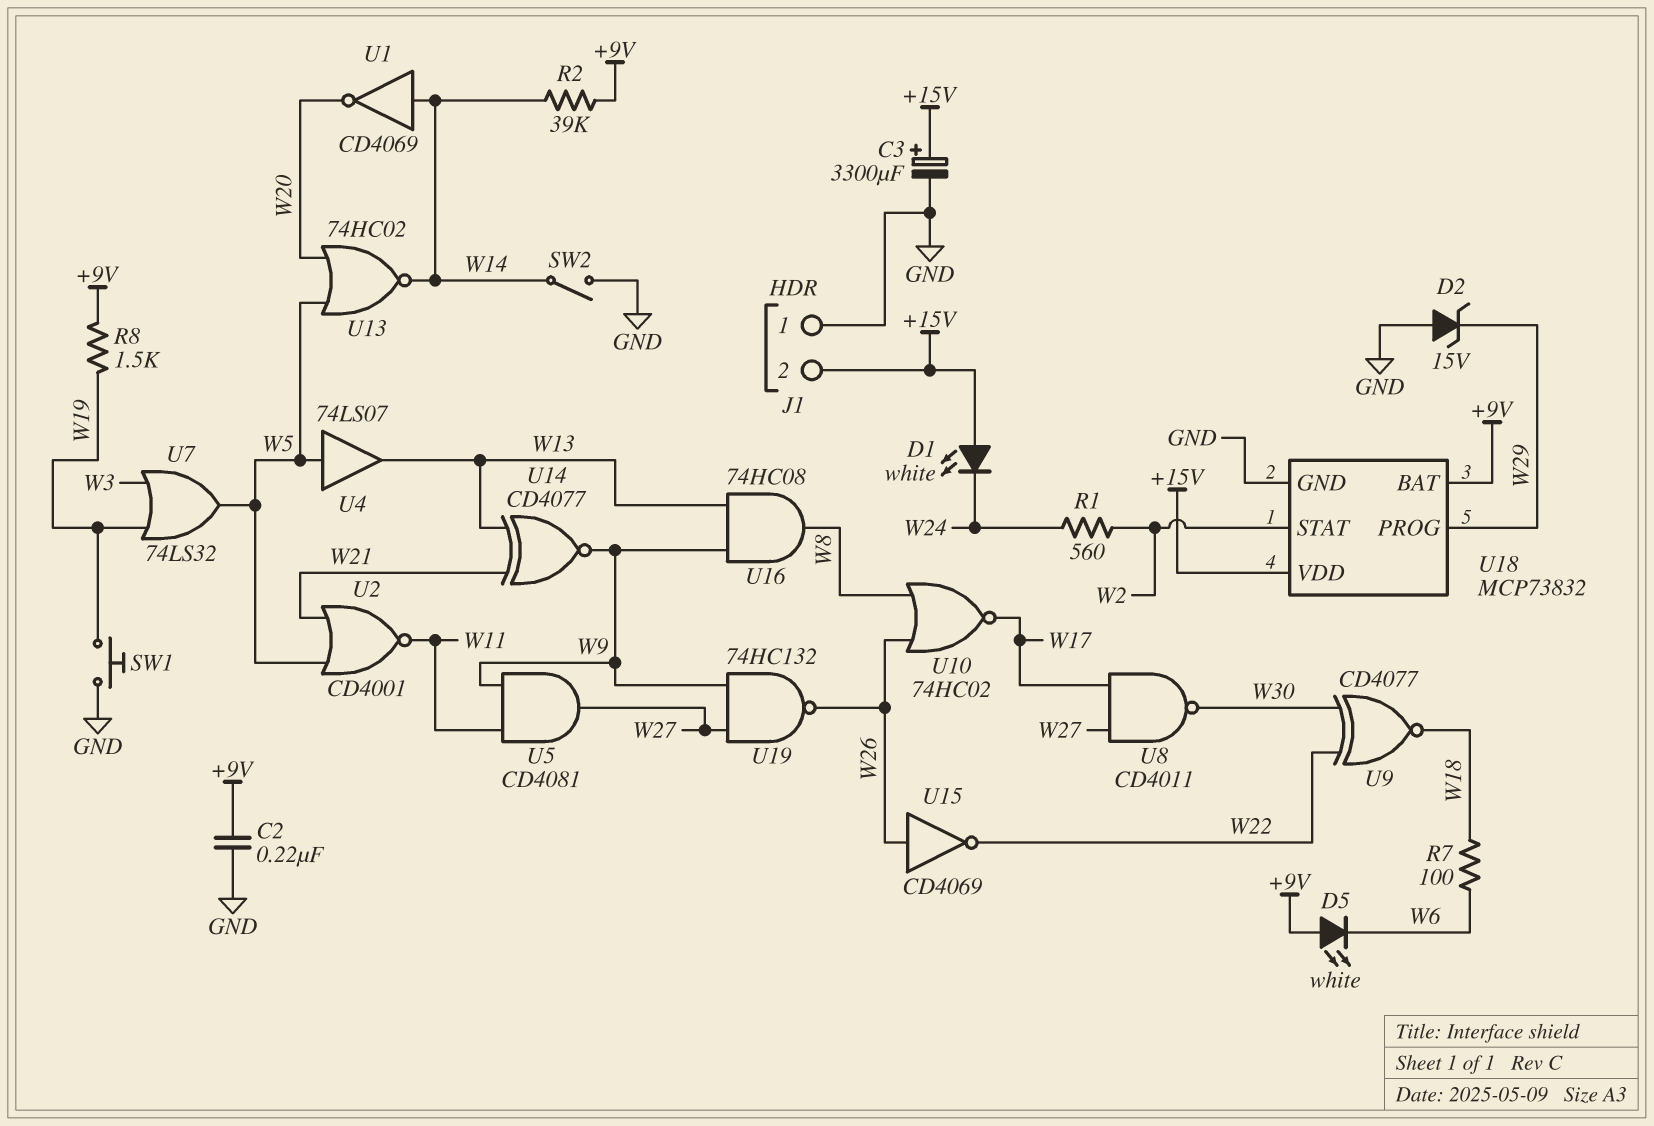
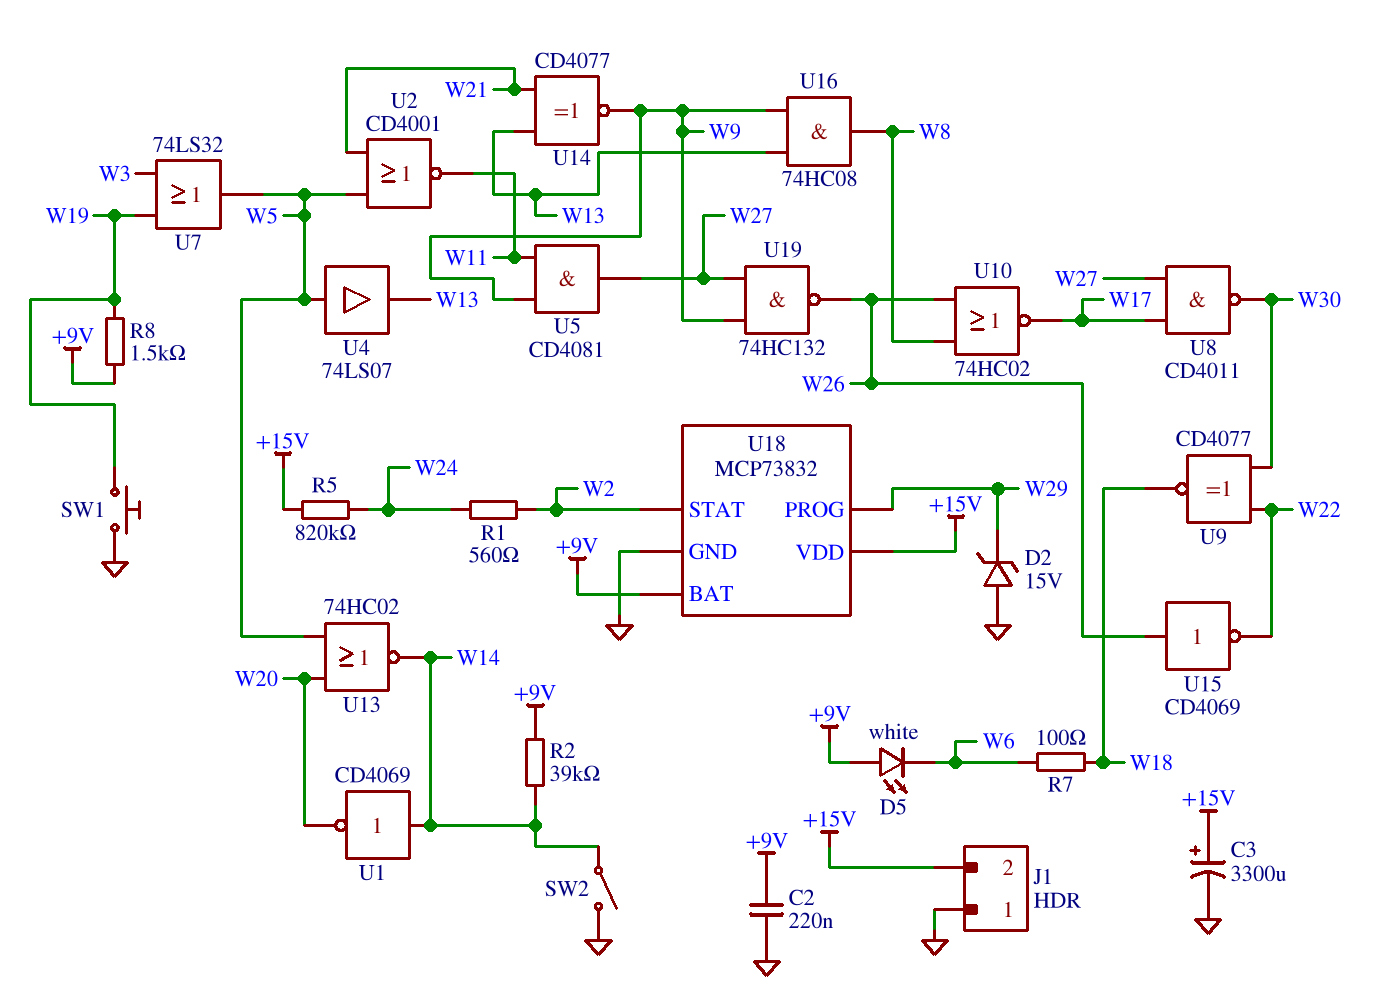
D1: LED white (A +15V, K W24) -> none
R5: none -> 820k (+15V, W24)

